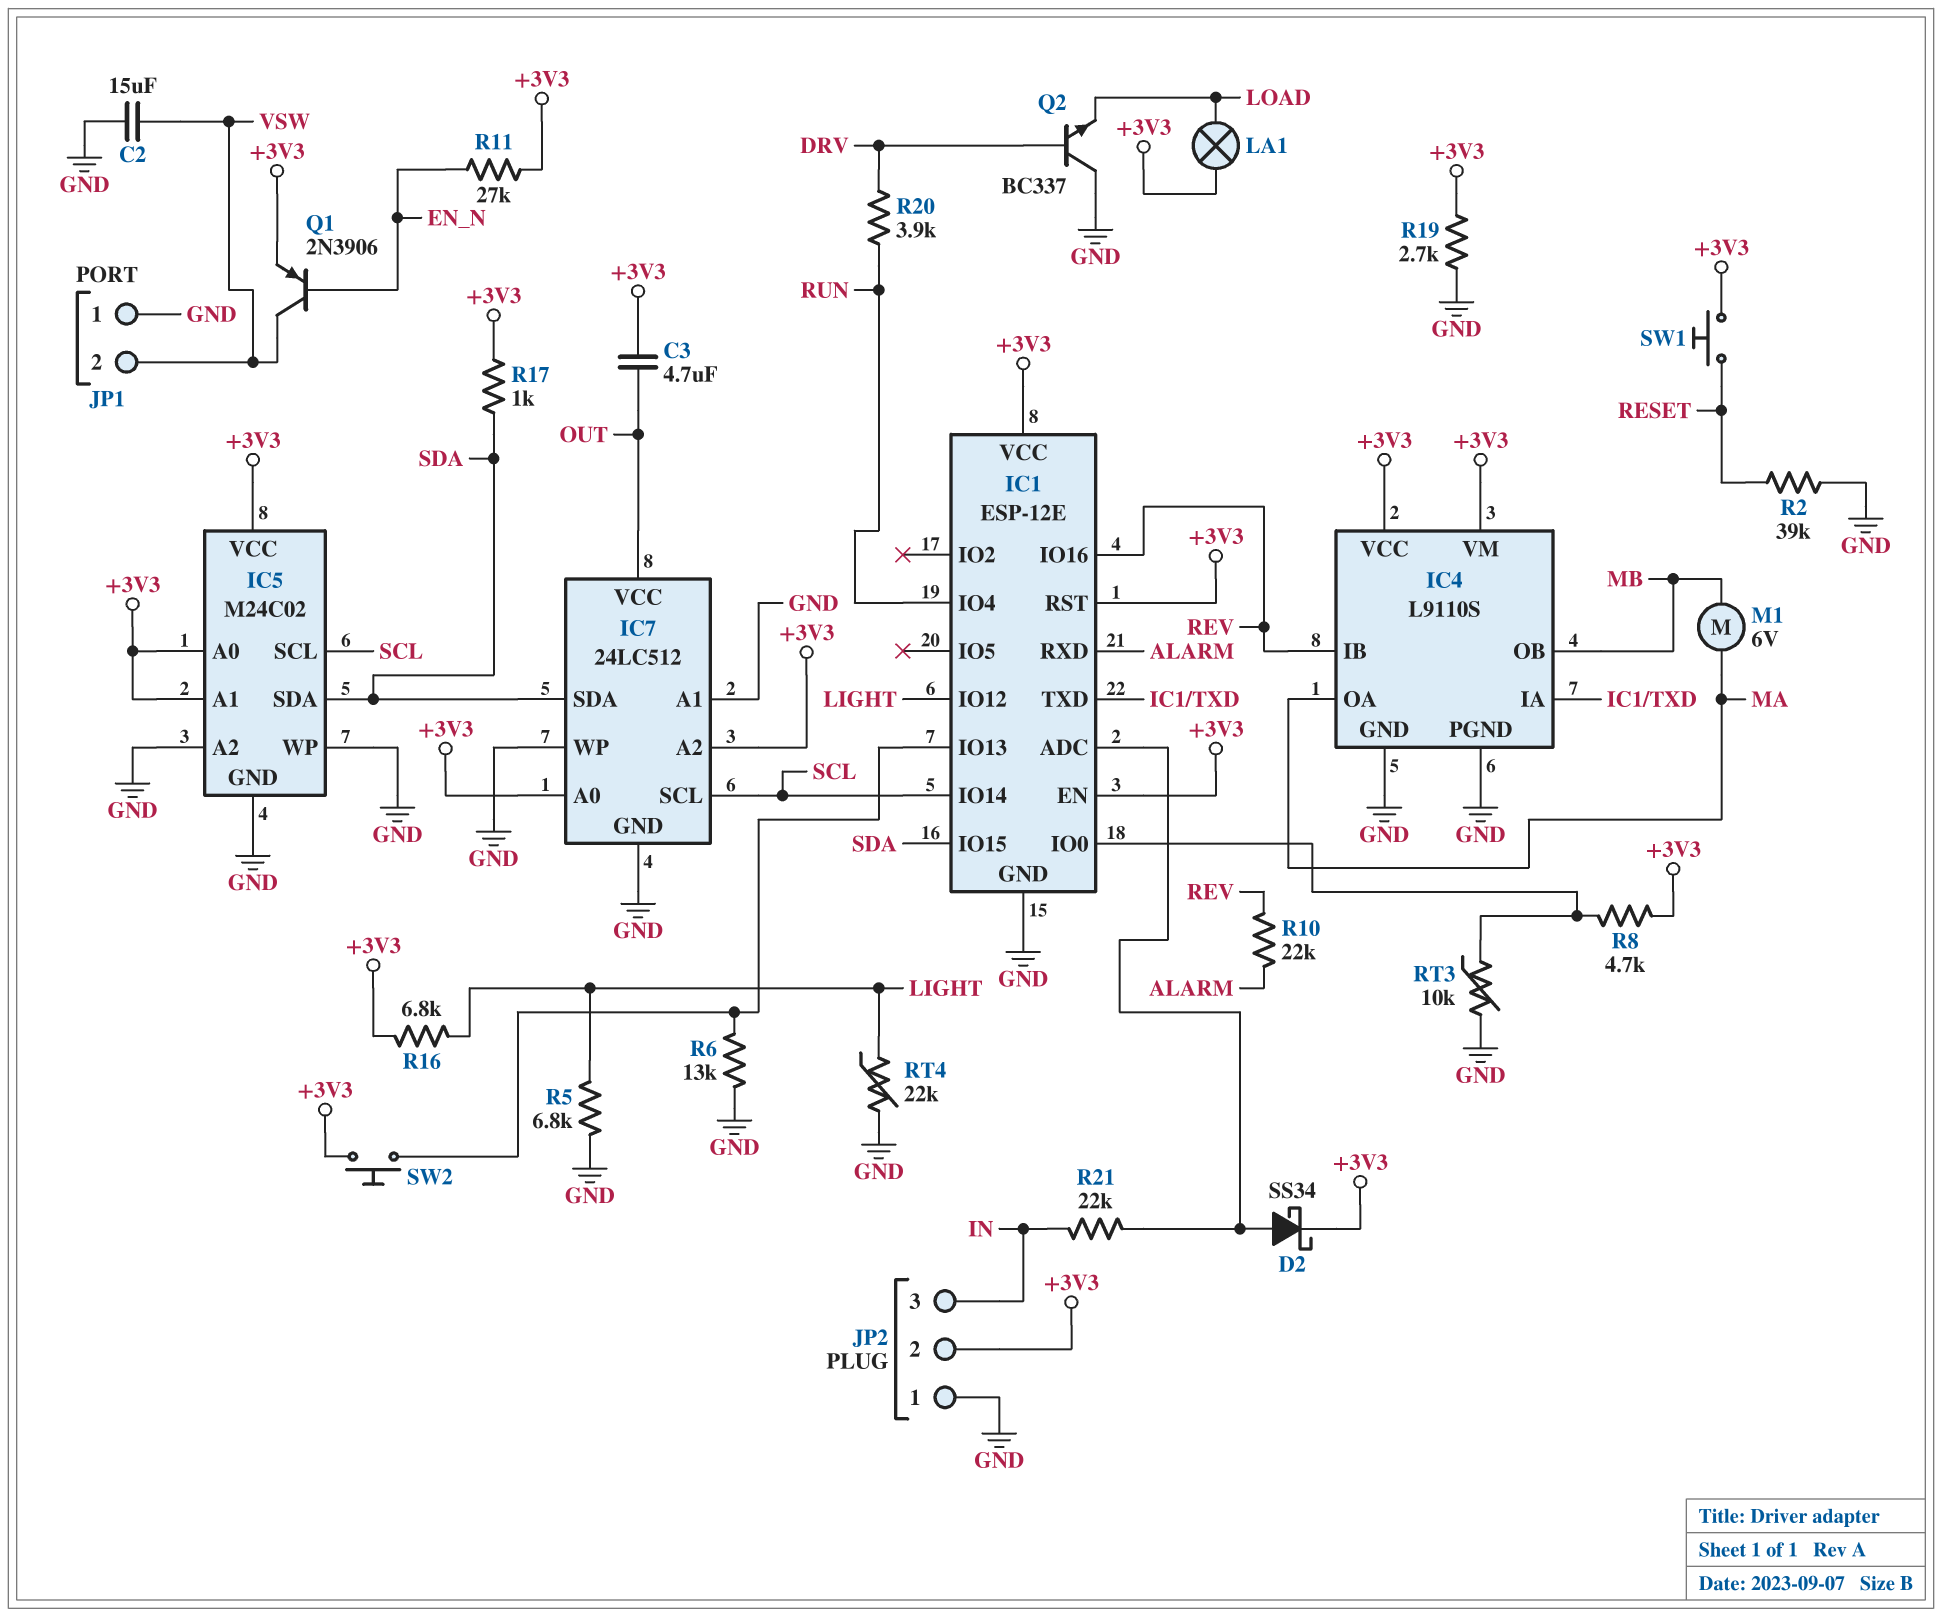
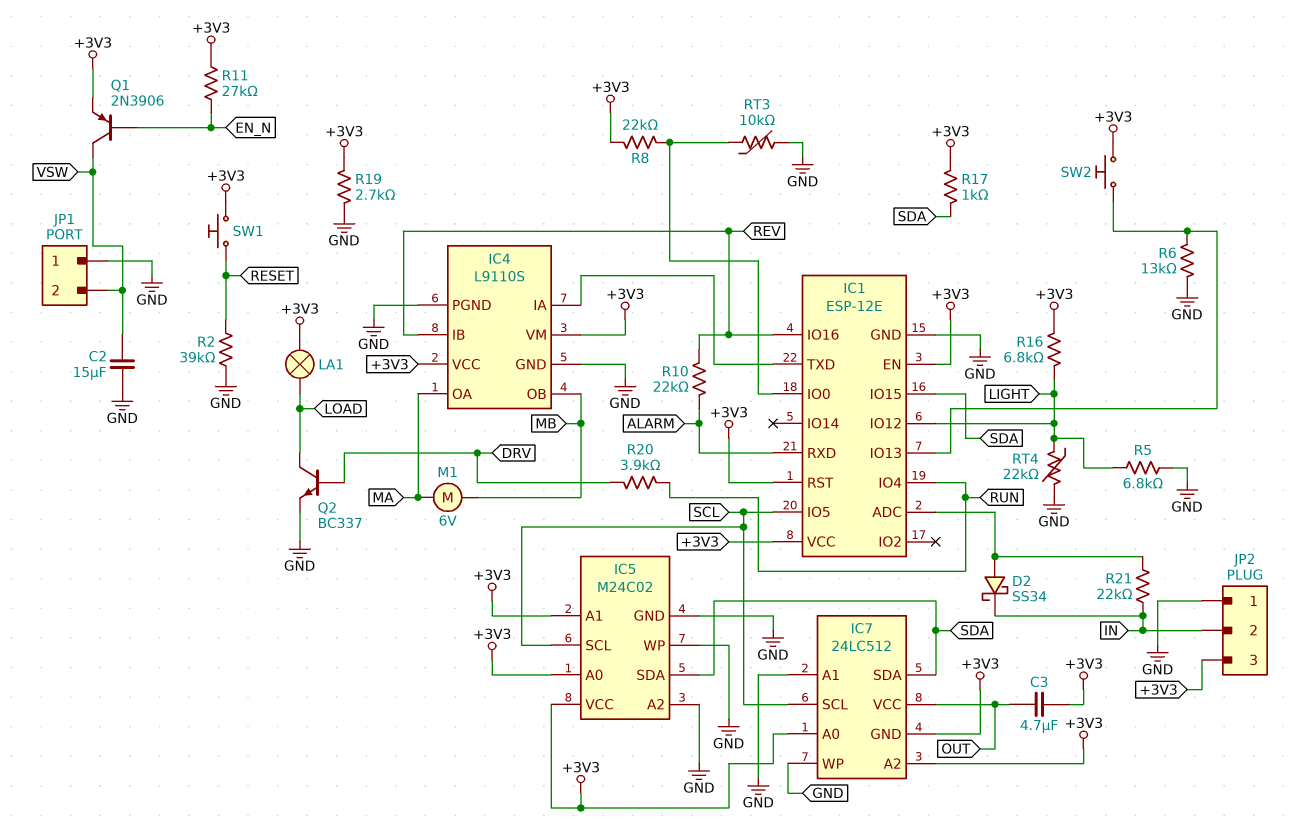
D2: schottky SS34 (A IC1/ADC, K +3V3) -> schottky SS34 (A IC1/ADC, K IN)
IC1 pin IO5: none -> SCL
IC1 pin IO14: SCL -> none
IC7 pin GND: GND -> +3V3
JP2 pin 2: +3V3 -> IN
JP2 pin 3: IN -> +3V3
Q2: NPN BC337 (B DRV, C GND, E LOAD) -> NPN BC337 (B DRV, C LOAD, E GND)
R8: 4.7k (+3V3, IC1/IO0) -> 22k (+3V3, IC1/IO0)

